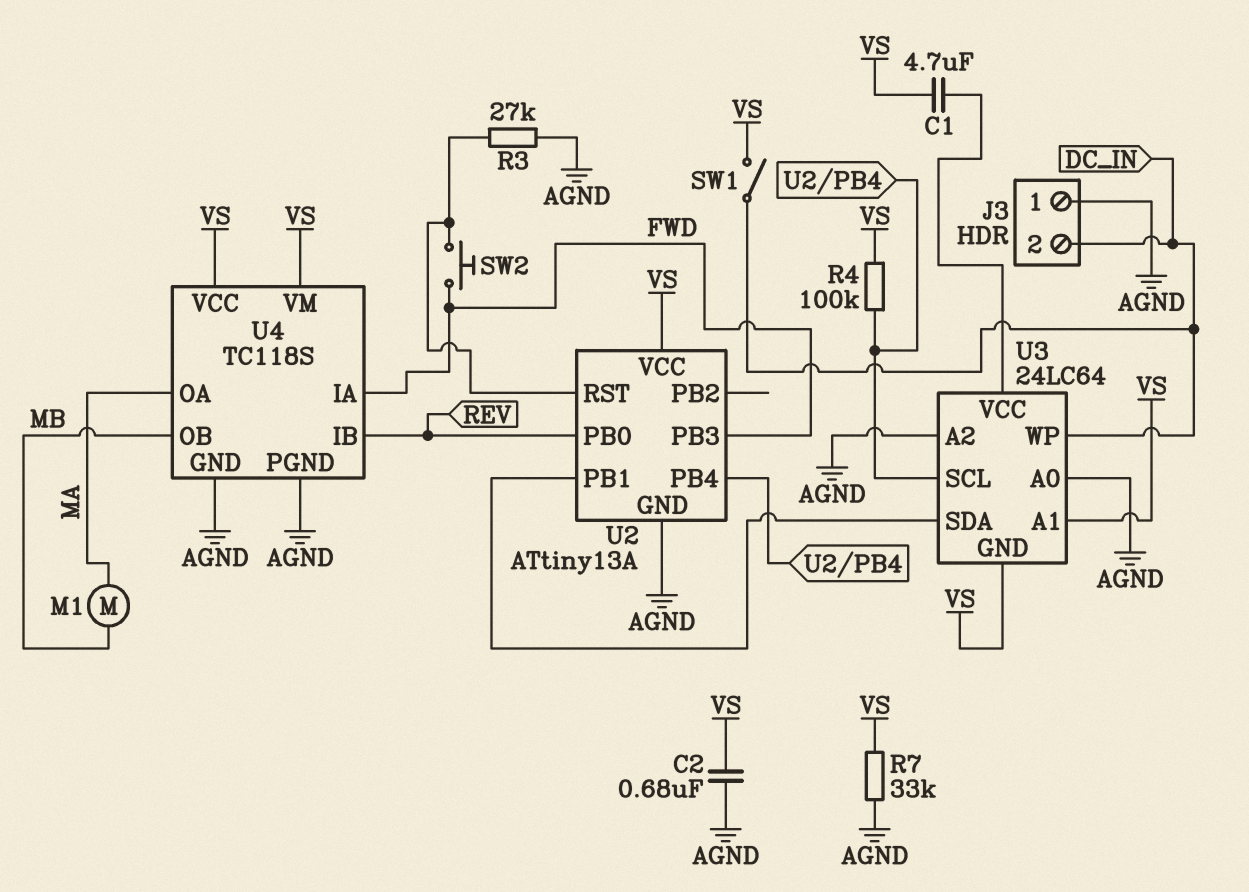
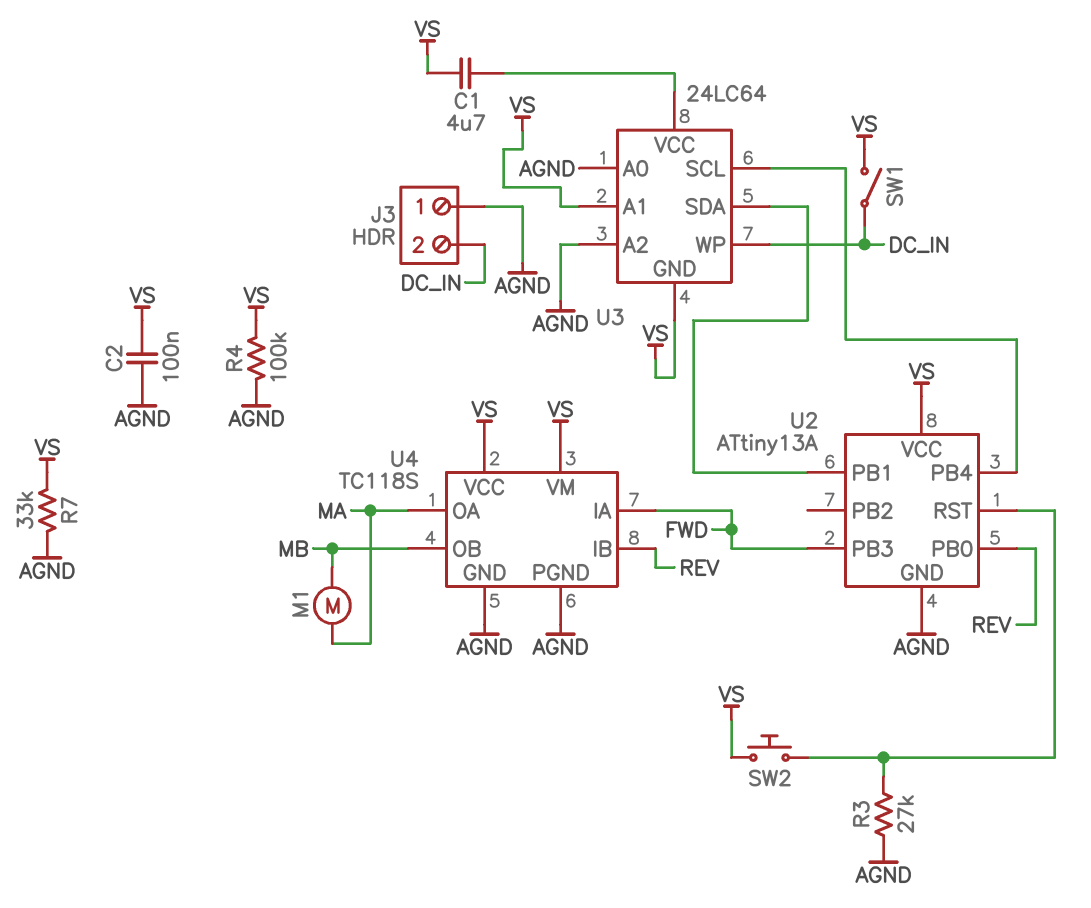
C2: 680nF (AGND, VS) -> 100nF (AGND, VS)
R4: 100k (U2/PB4, VS) -> 100k (AGND, VS)
SW2: button (FWD, U2/RST) -> button (U2/RST, VS)

